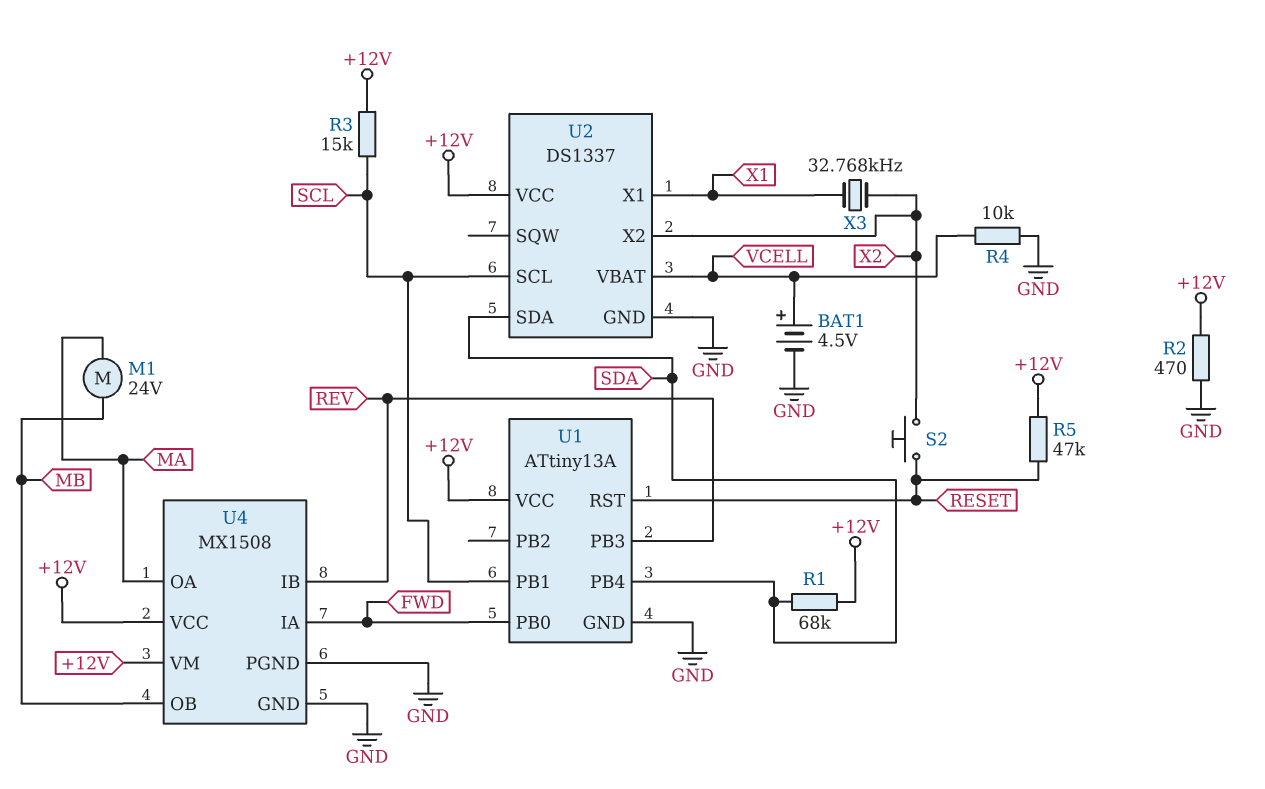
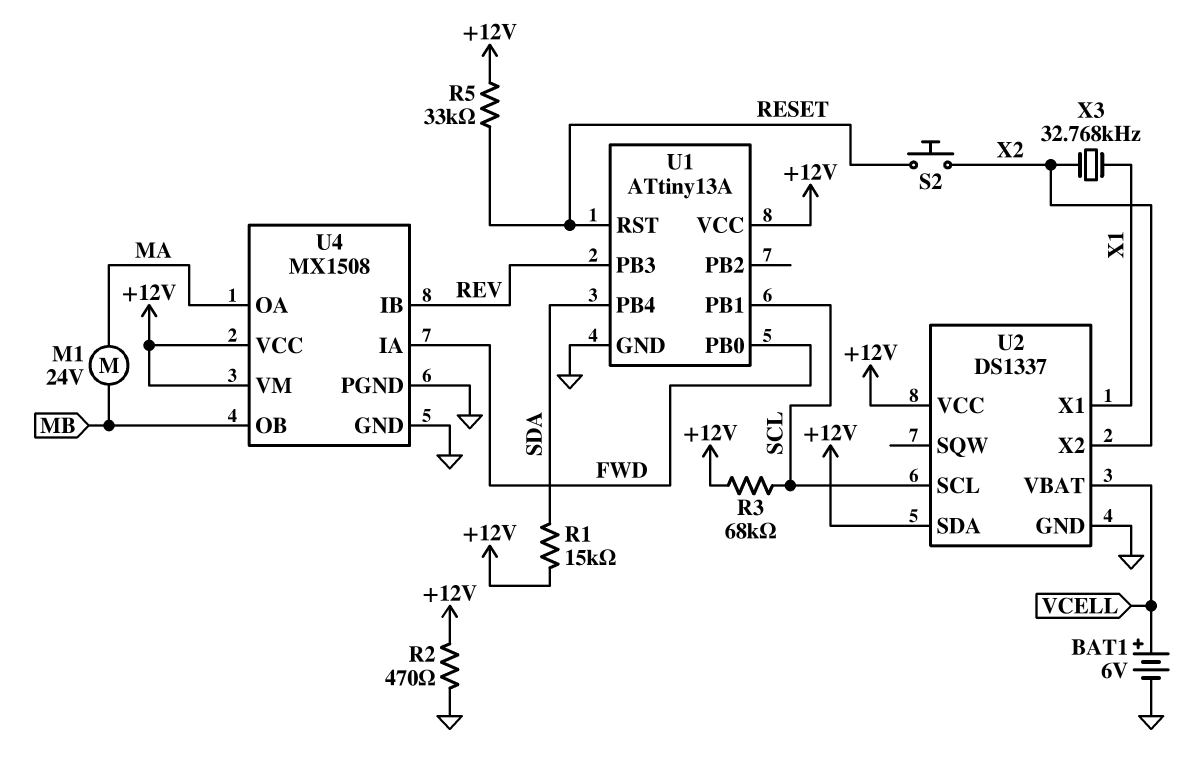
BAT1: 4.5V (plus VCELL, minus GND) -> 6V (plus VCELL, minus GND)
R1: 68k (+12V, SDA) -> 15k (+12V, SDA)
R3: 15k (+12V, SCL) -> 68k (+12V, SCL)
R4: 10k (GND, VCELL) -> none
R5: 47k (+12V, RESET) -> 33k (+12V, RESET)
U2 pin SDA: SDA -> +12V

